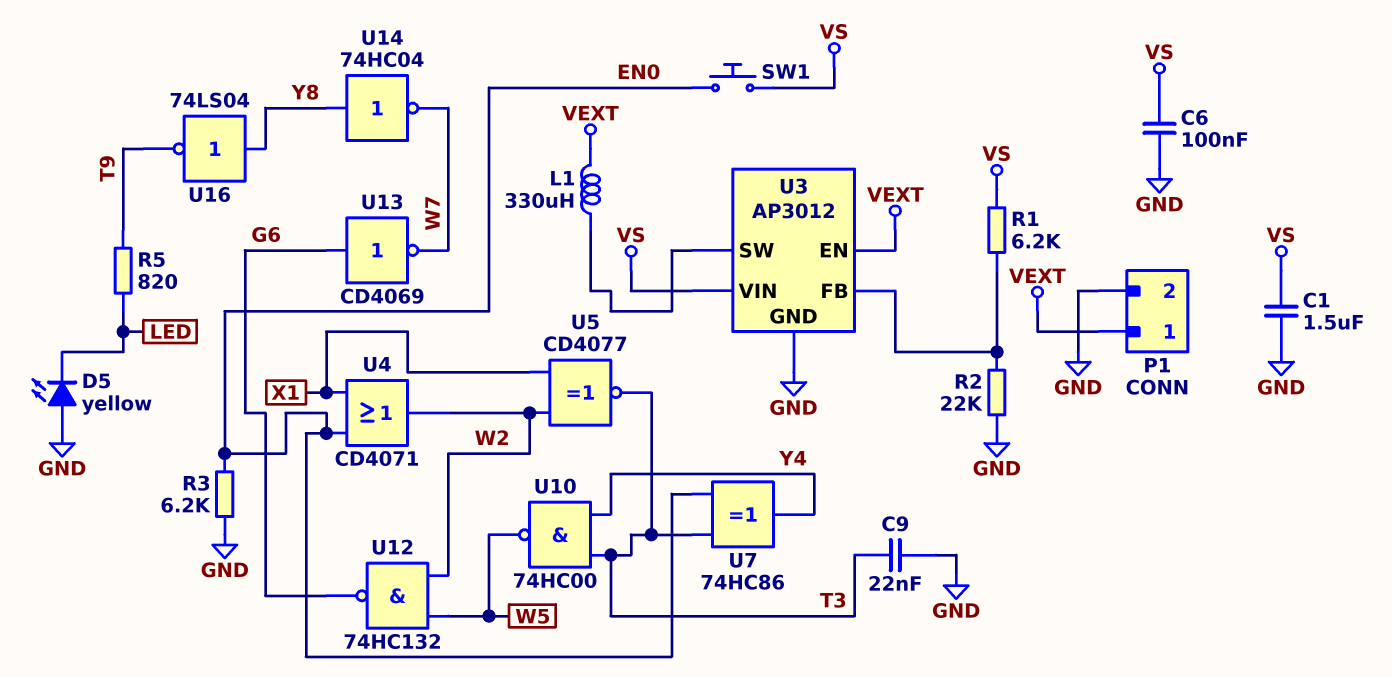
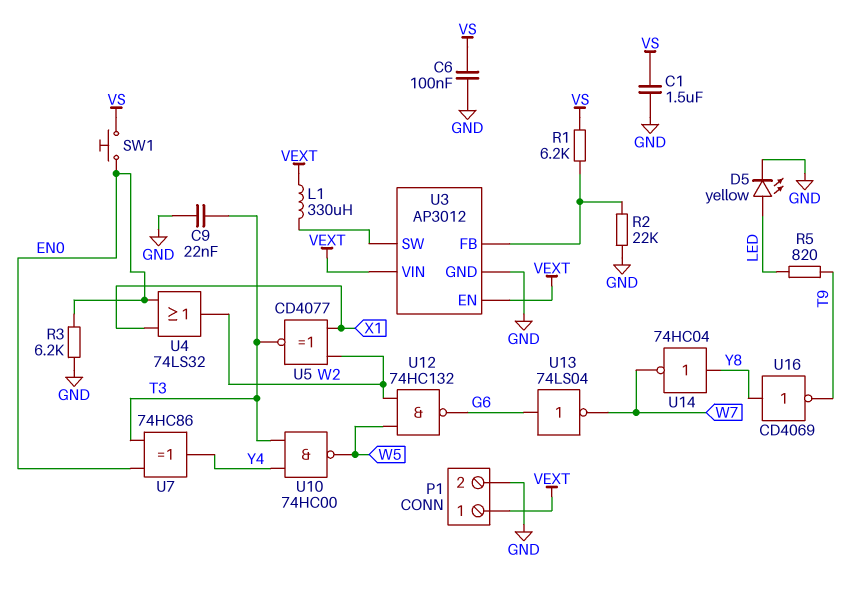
D5: LED yellow (A GND, K LED) -> LED yellow (A LED, K GND)
U3 pin VIN: VS -> VEXT
U4: OR CD4071 (in EN0, in X1, out W2) -> OR 74LS32 (in EN0, in X1, out W2)
U13: NOT CD4069 (in G6, out W7) -> NOT 74LS04 (in G6, out W7)
U16: NOT 74LS04 (in Y8, out T9) -> NOT CD4069 (in Y8, out T9)

